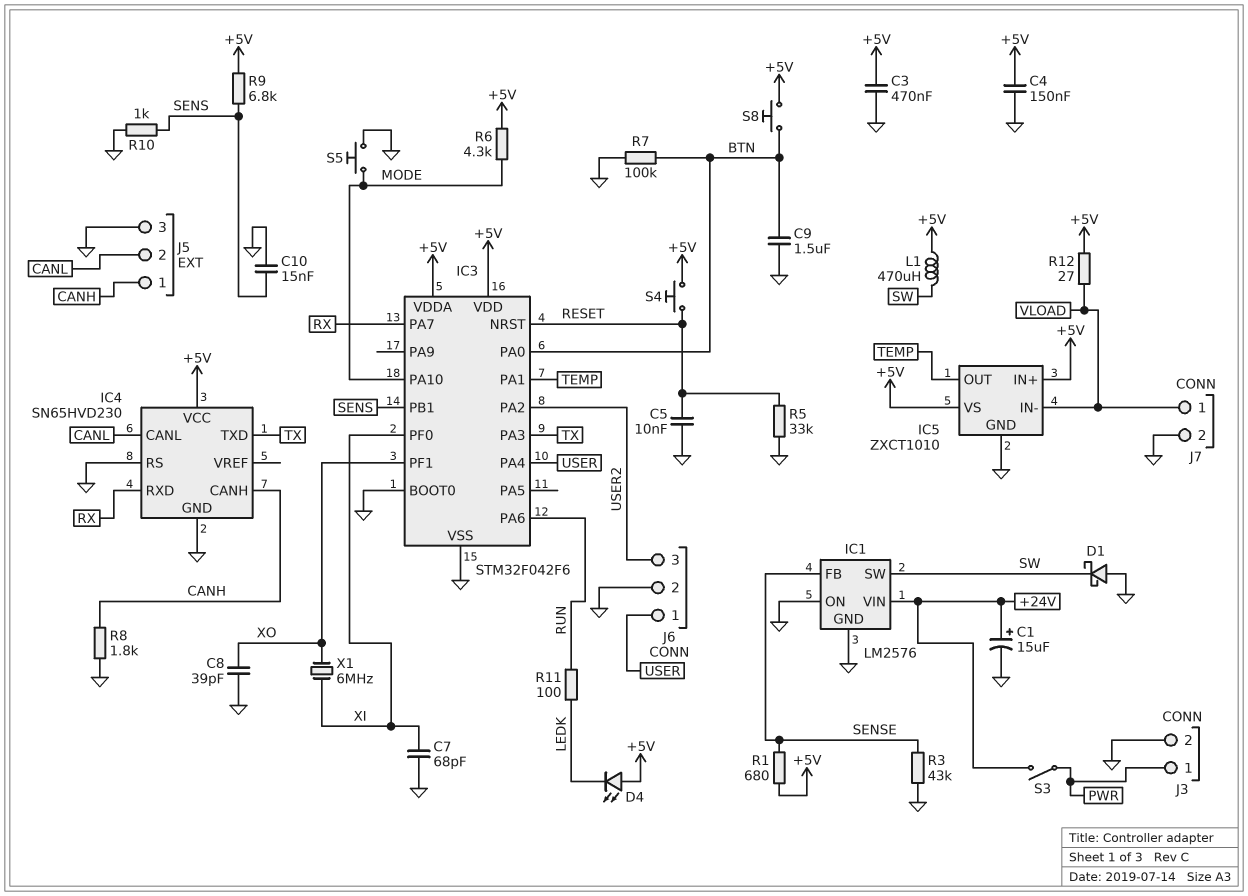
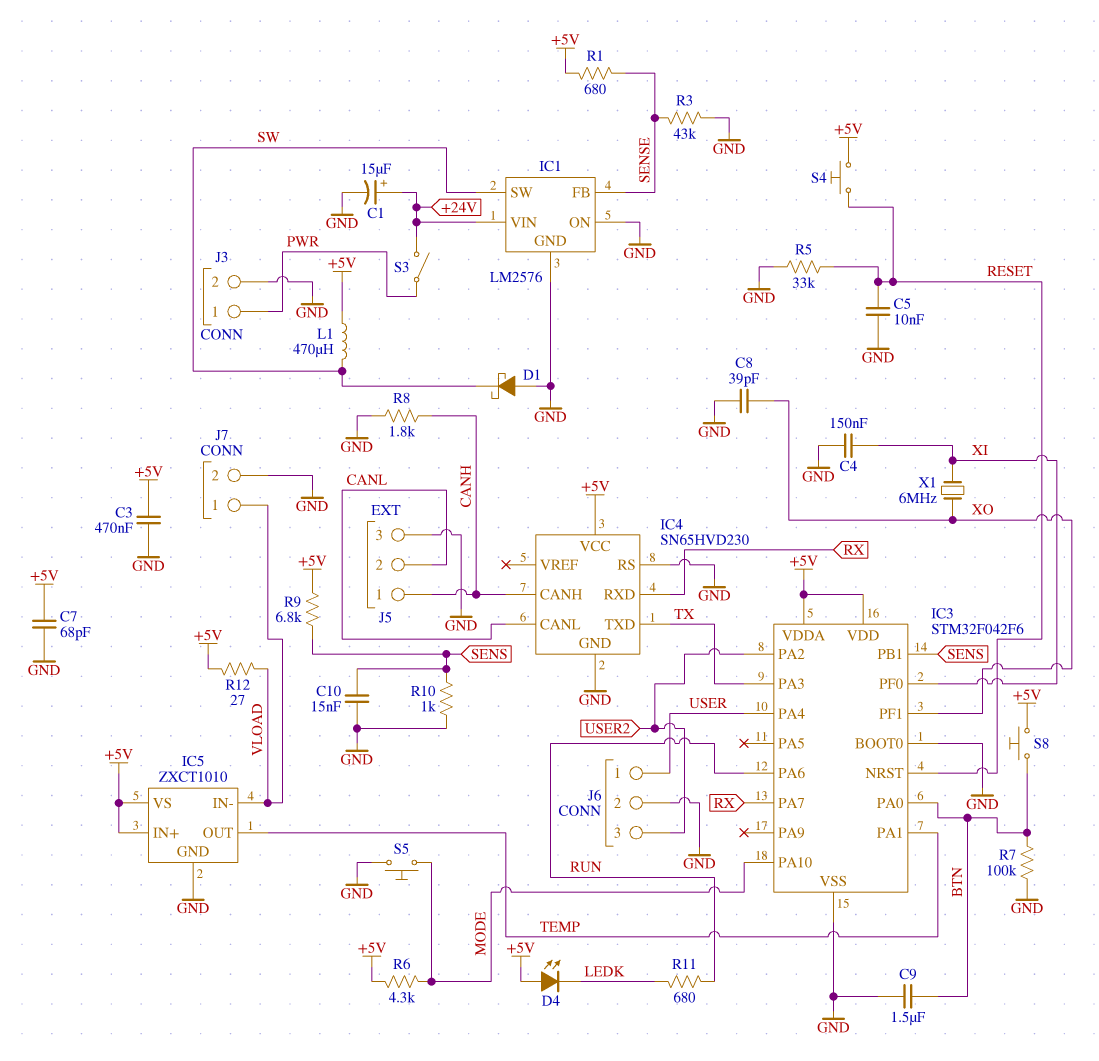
C4: 150nF (+5V, GND) -> 150nF (GND, XI)
C7: 68pF (GND, XI) -> 68pF (+5V, GND)
R11: 100 (LEDK, RUN) -> 680 (LEDK, RUN)

